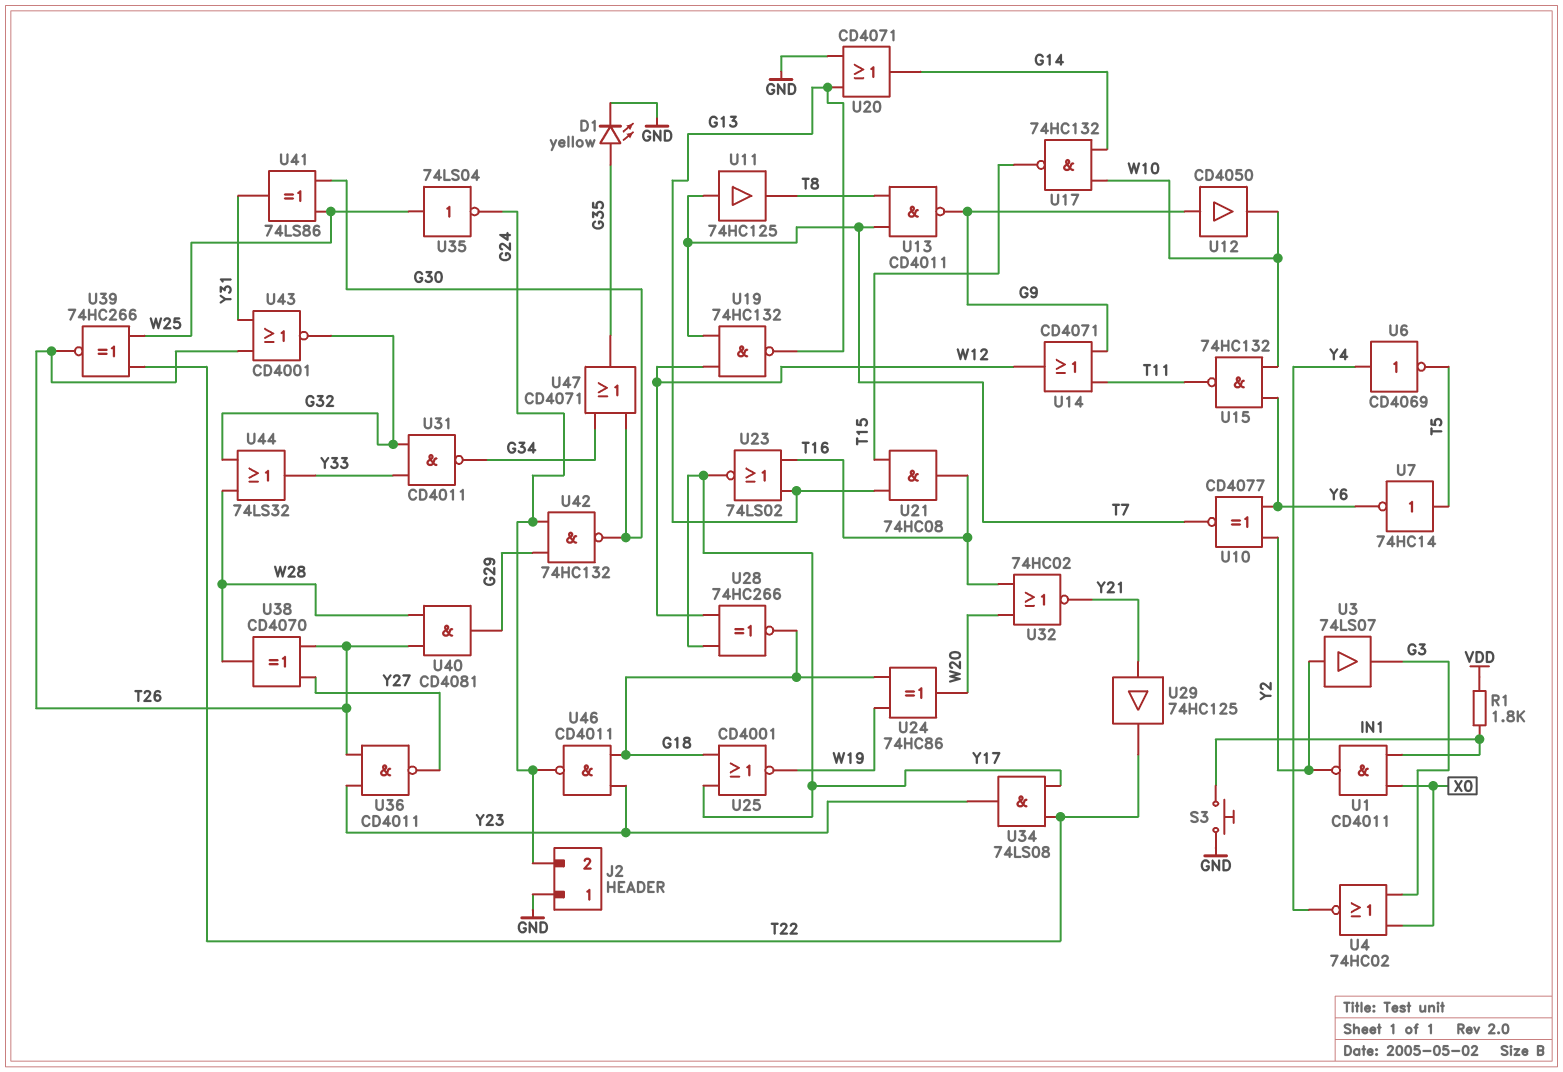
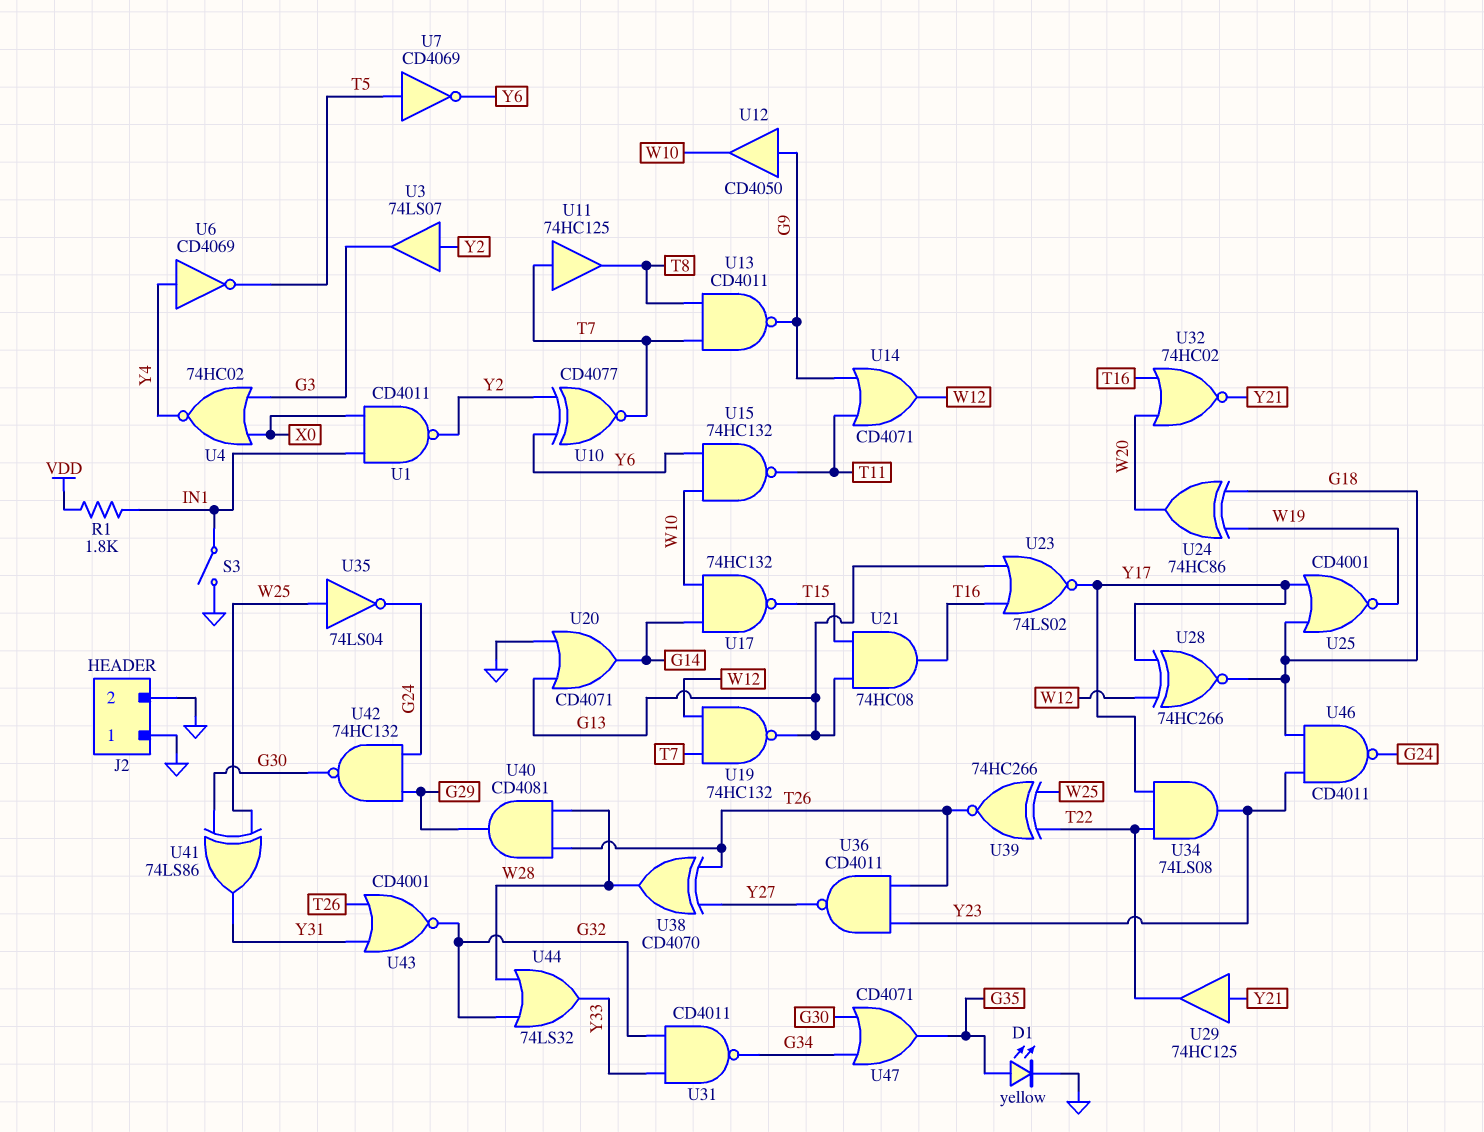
J2 pin 2: G24 -> GND
S3: button (GND, IN1) -> switch (GND, IN1)
U7: NOT 74HC14 (in T5, out Y6) -> NOT CD4069 (in T5, out Y6)

